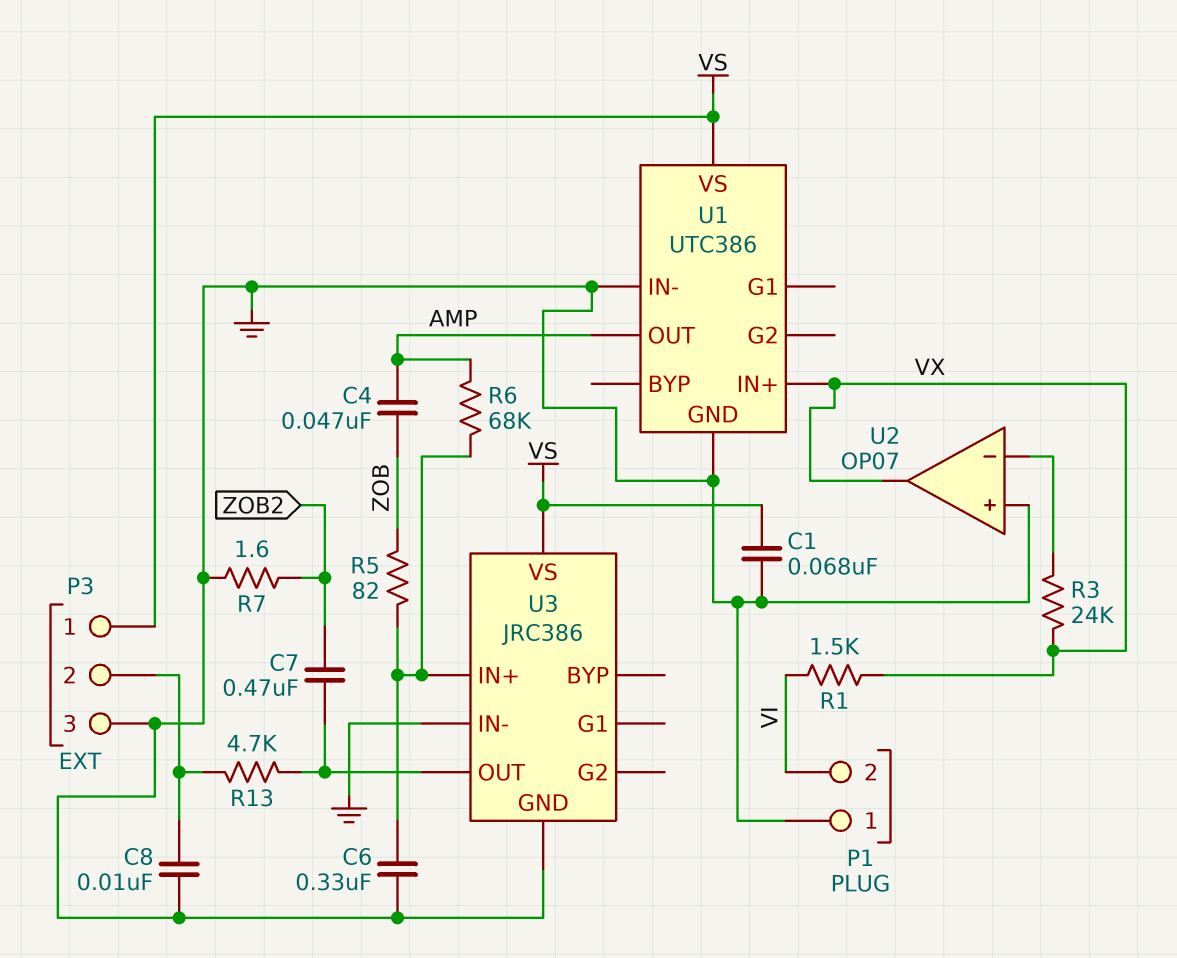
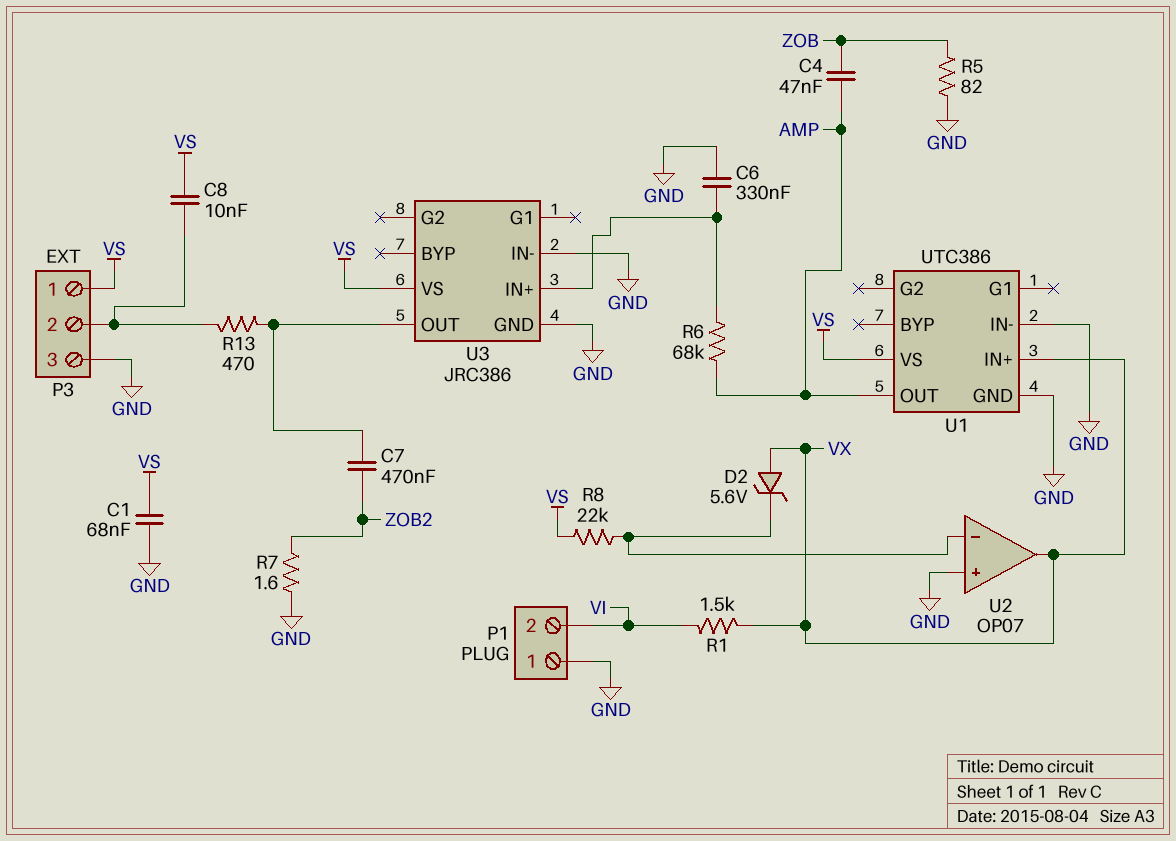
C8: 10nF (GND, P3/2) -> 10nF (P3/2, VS)
D2: none -> zener 5.6V (A VX, K U2/in-)
R3: 24k (U2/in-, VX) -> none
R5: 82 (U3/IN+, ZOB) -> 82 (GND, ZOB)
R8: none -> 22k (U2/in-, VS)
R13: 4.7k (P3/2, U3/OUT) -> 470 (P3/2, U3/OUT)

